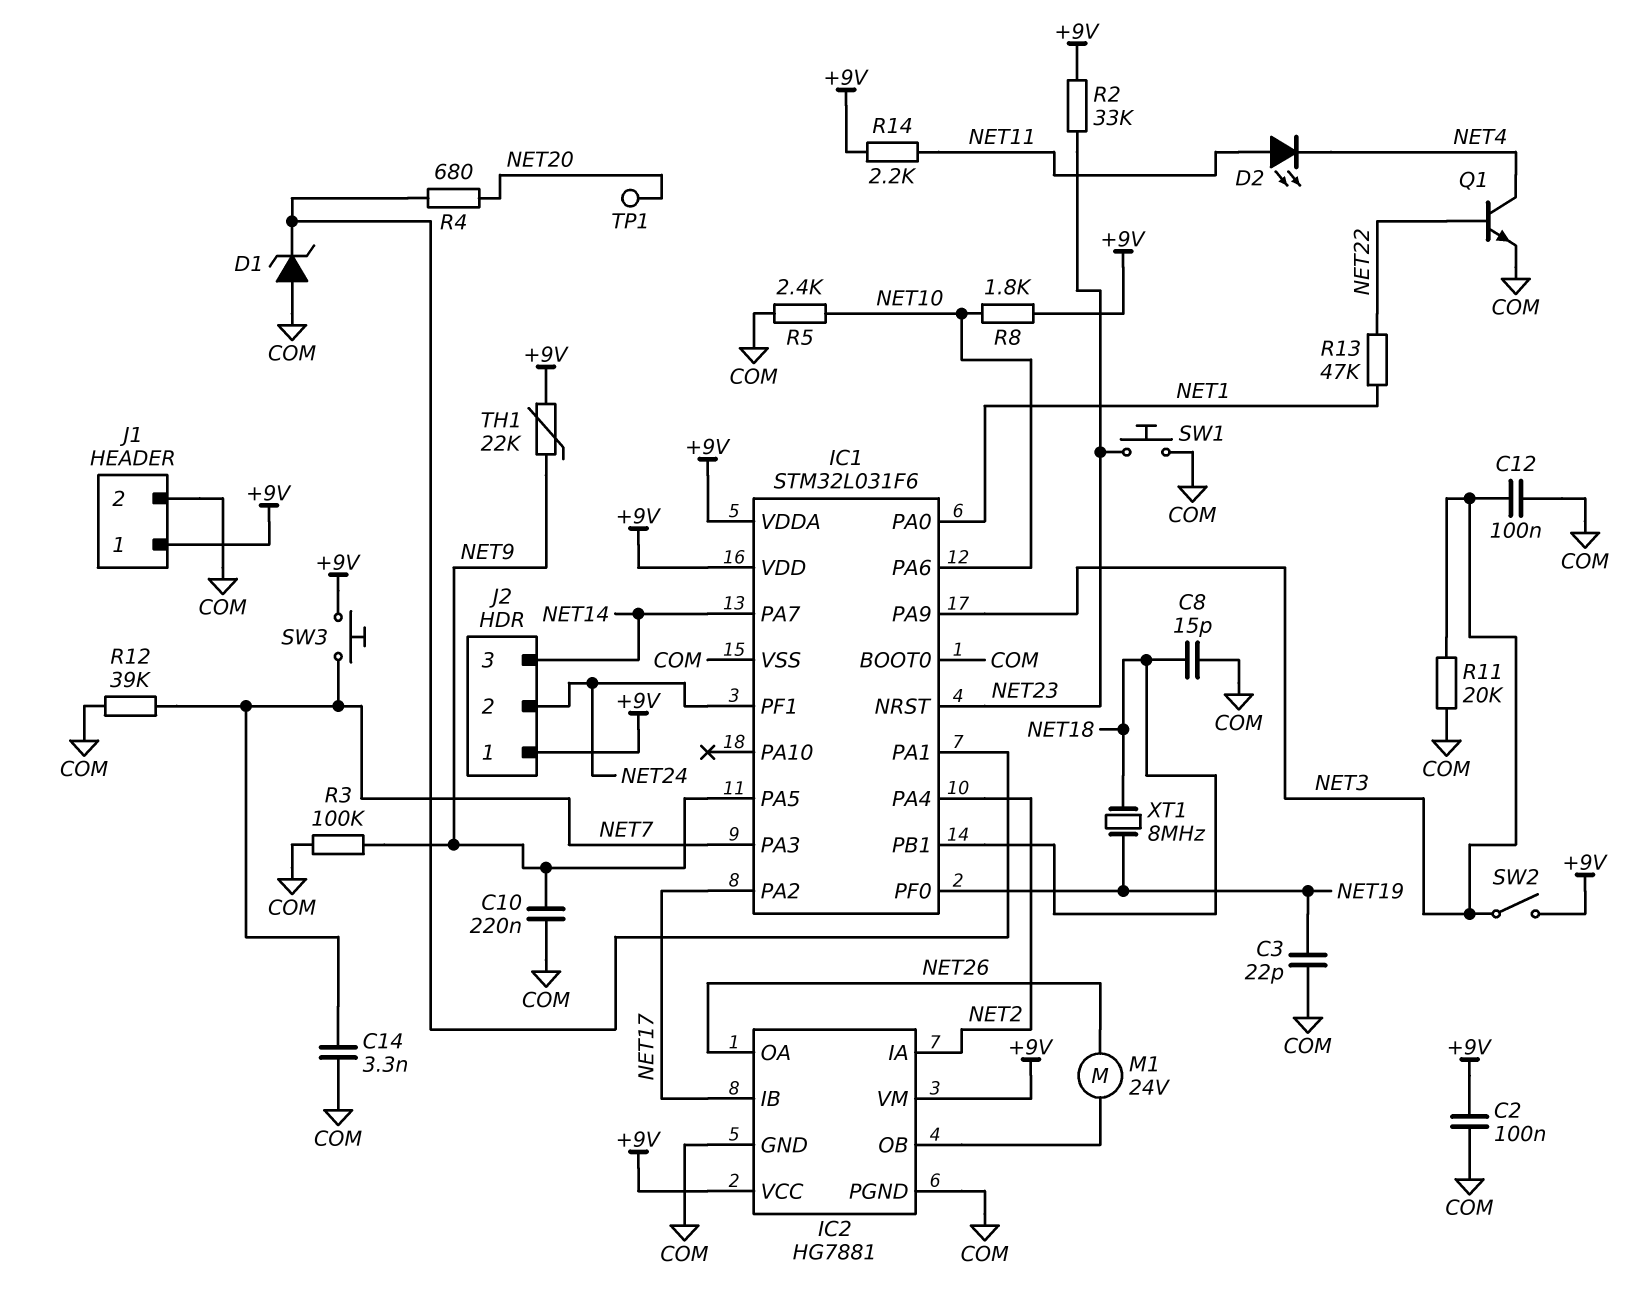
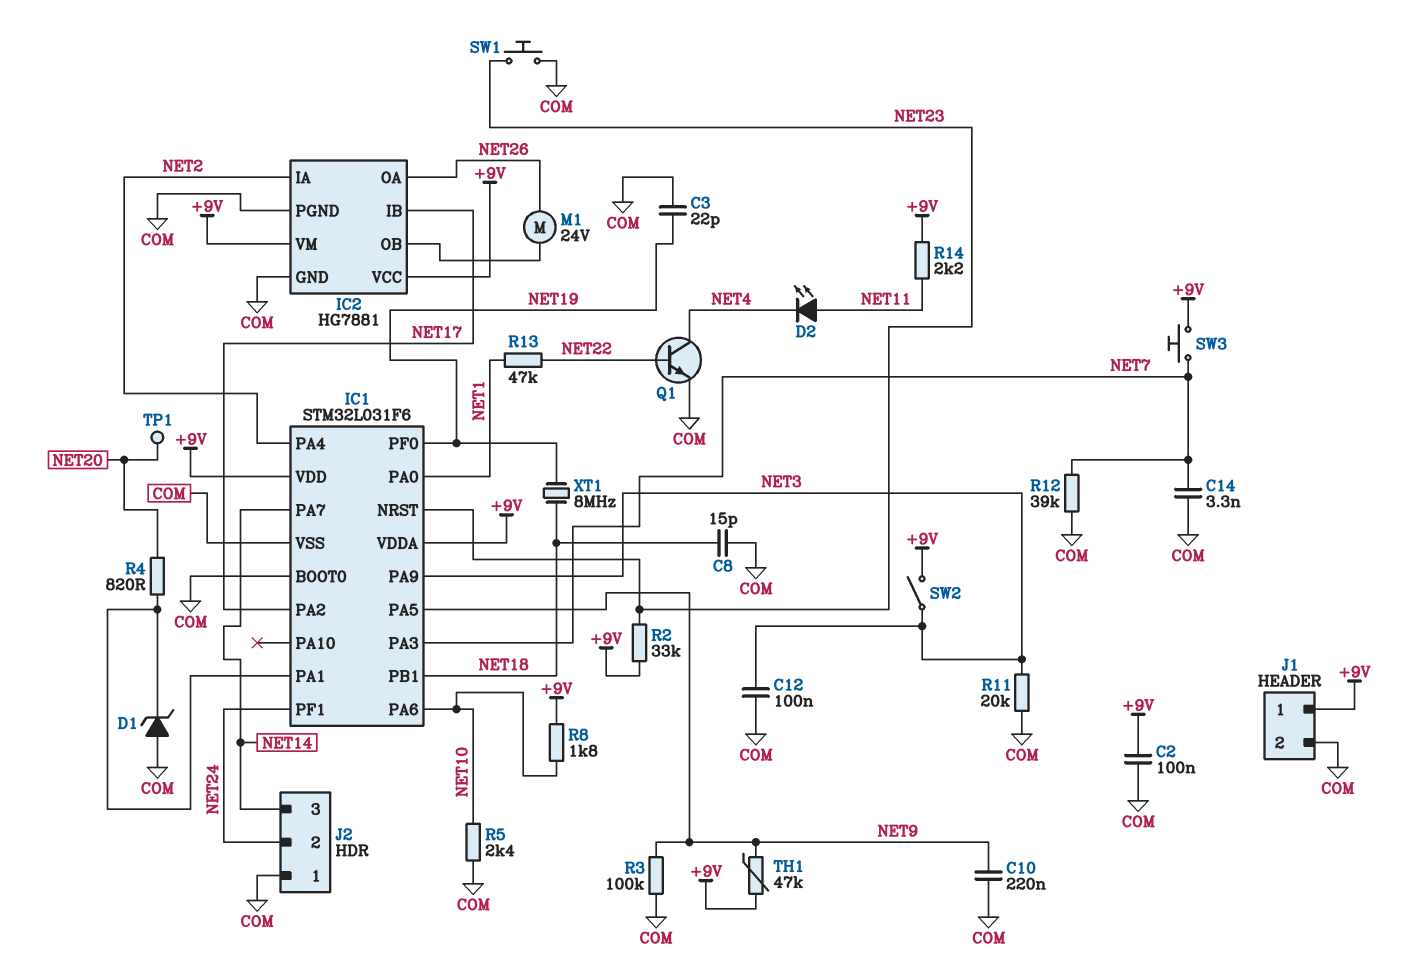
J2 pin 1: +9V -> COM
R4: 680 (IC1/PA1, NET20) -> 820 (IC1/PA1, NET20)
TH1: 22k (+9V, NET9) -> 47k (+9V, NET9)

